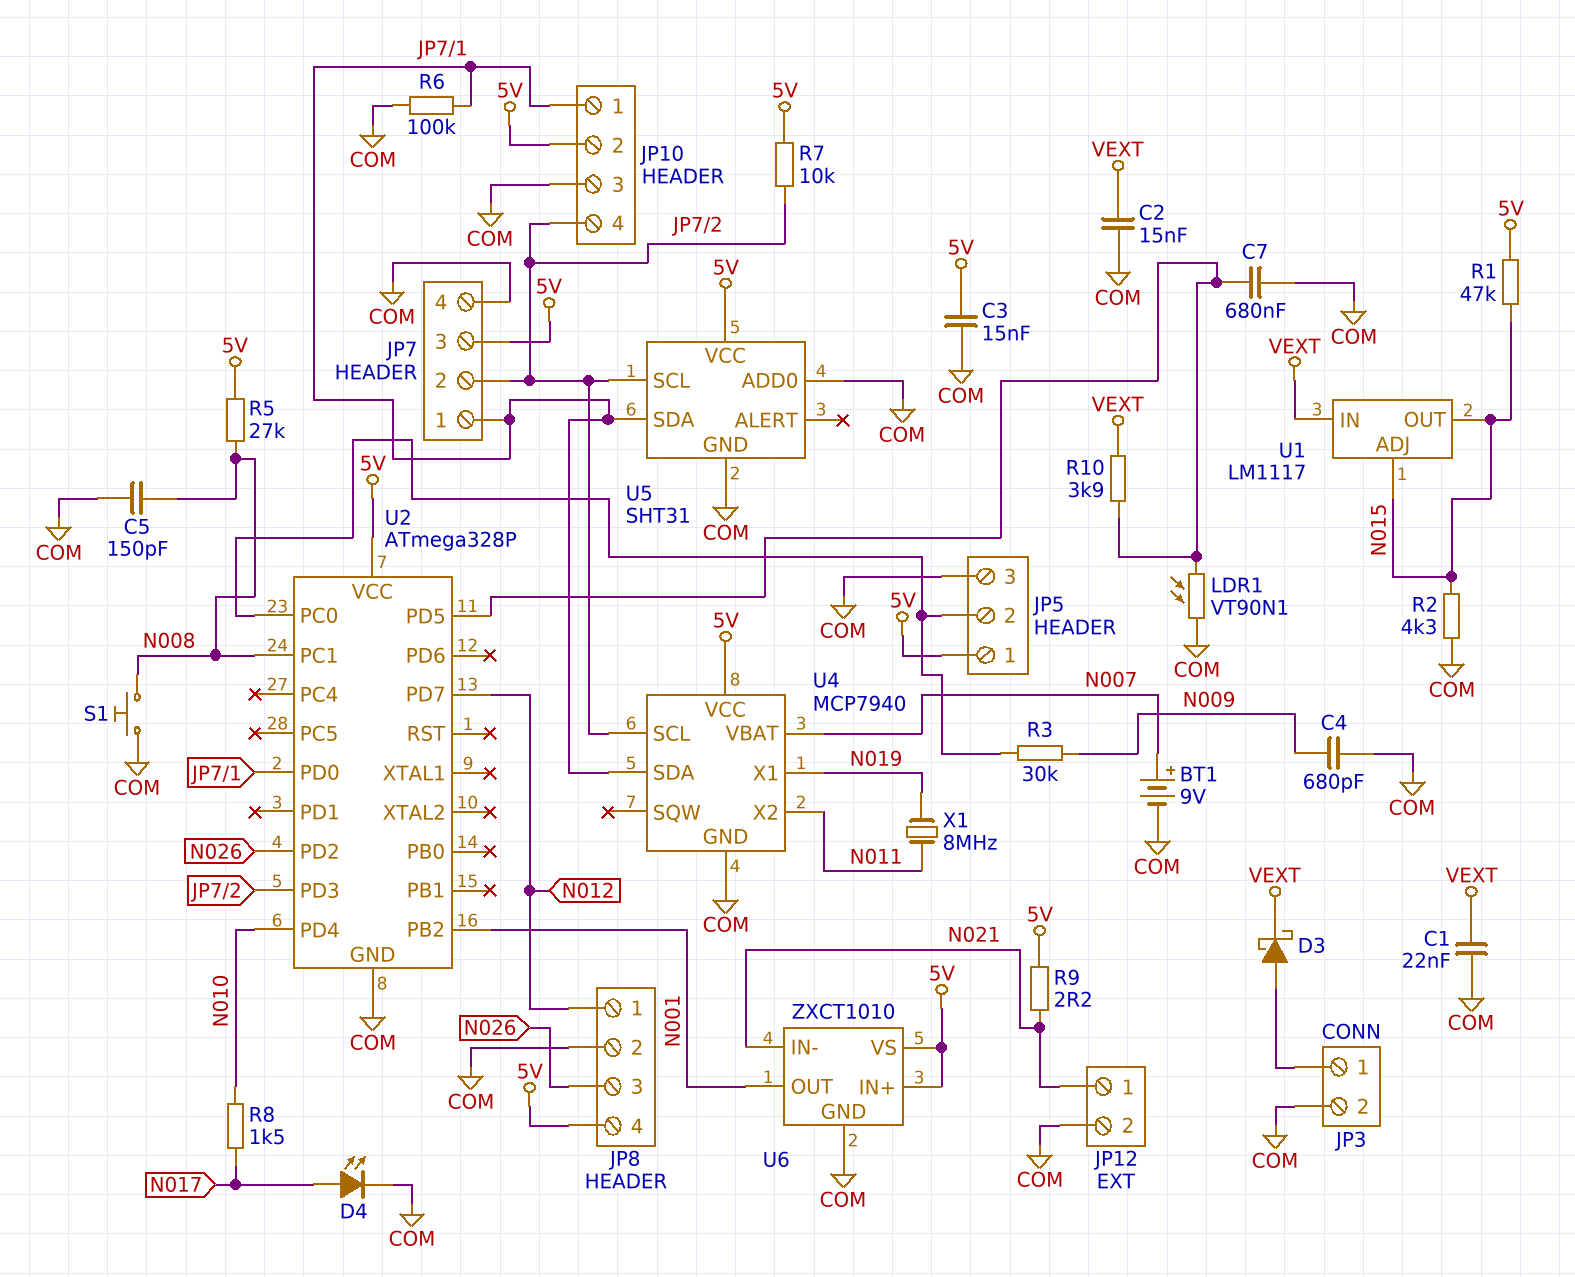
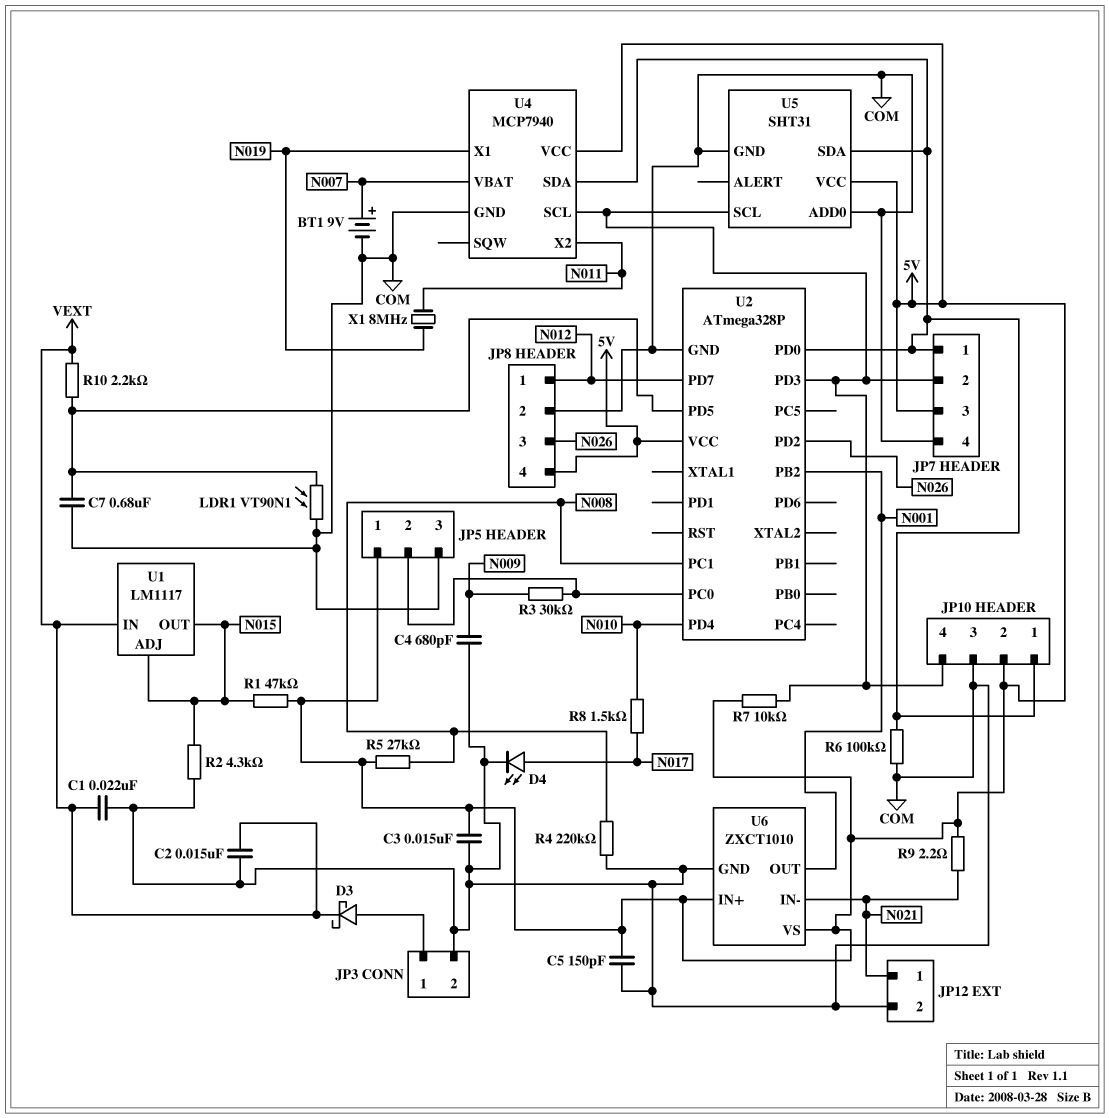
C5: 150pF (COM, N008) -> 150pF (5V, COM)
R4: none -> 220k (COM, N008)
R10: 3.9k (U2/PD5, VEXT) -> 2.2k (U2/PD5, VEXT)
S1: button (COM, N008) -> none

